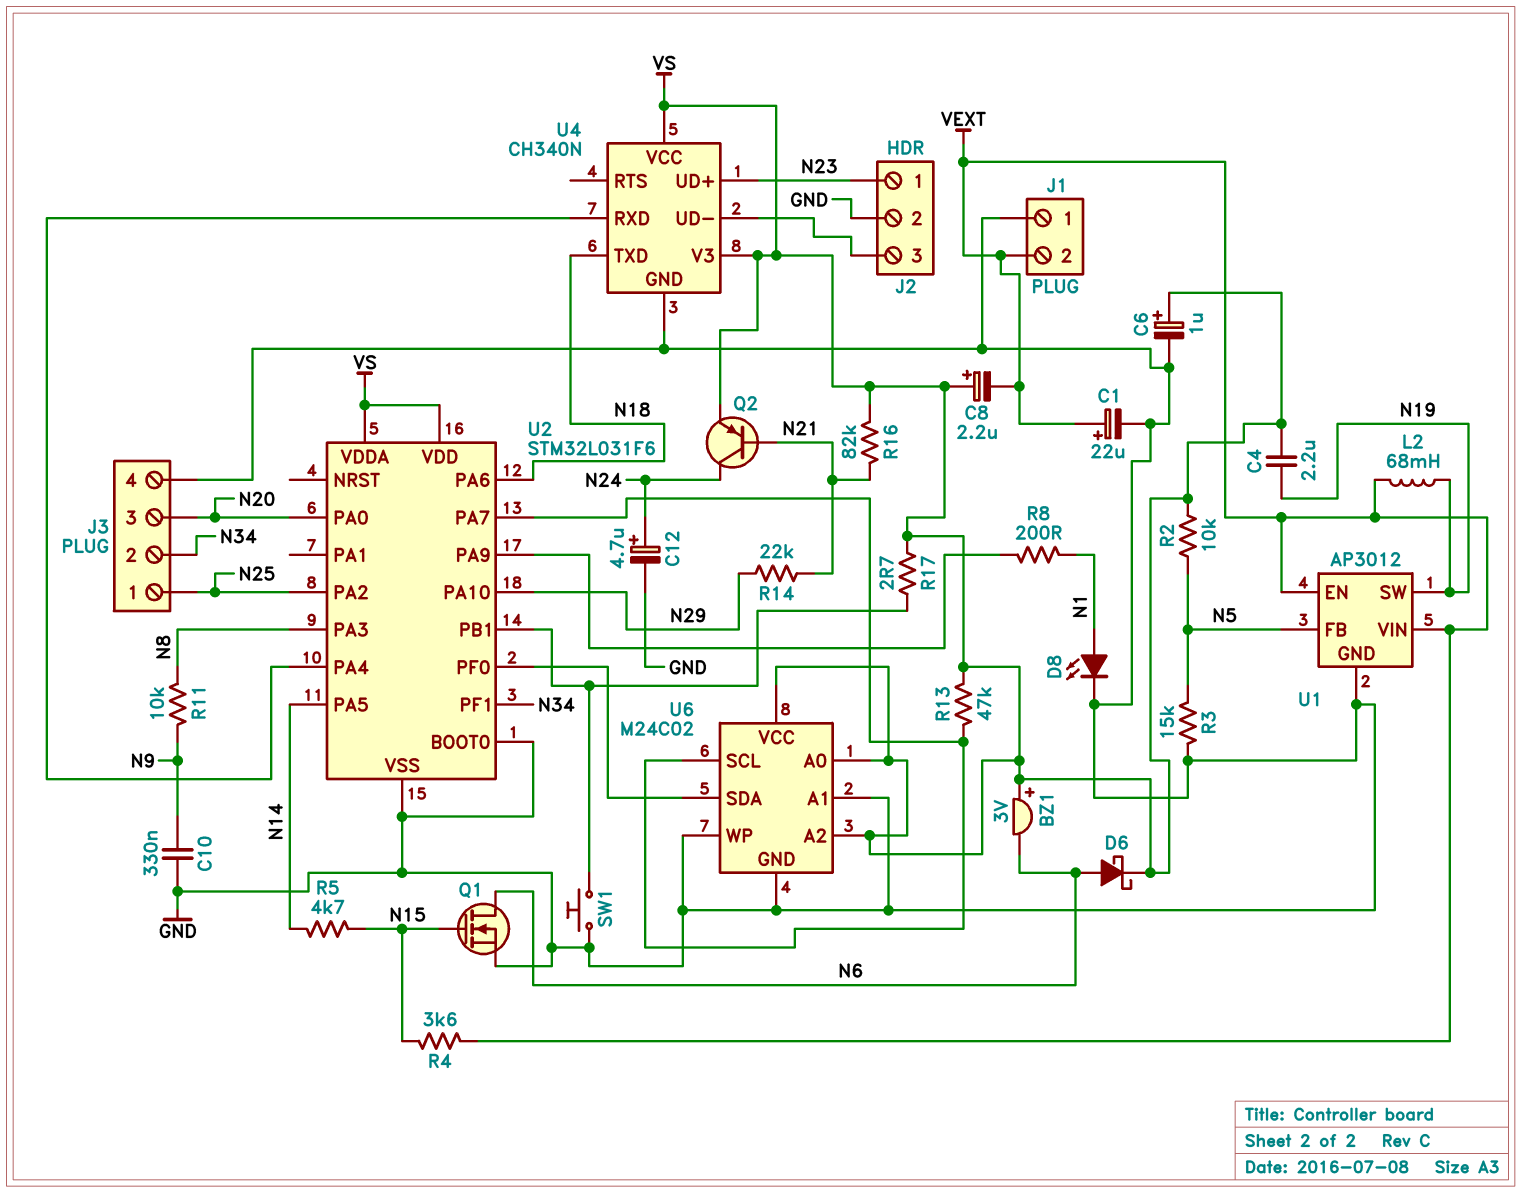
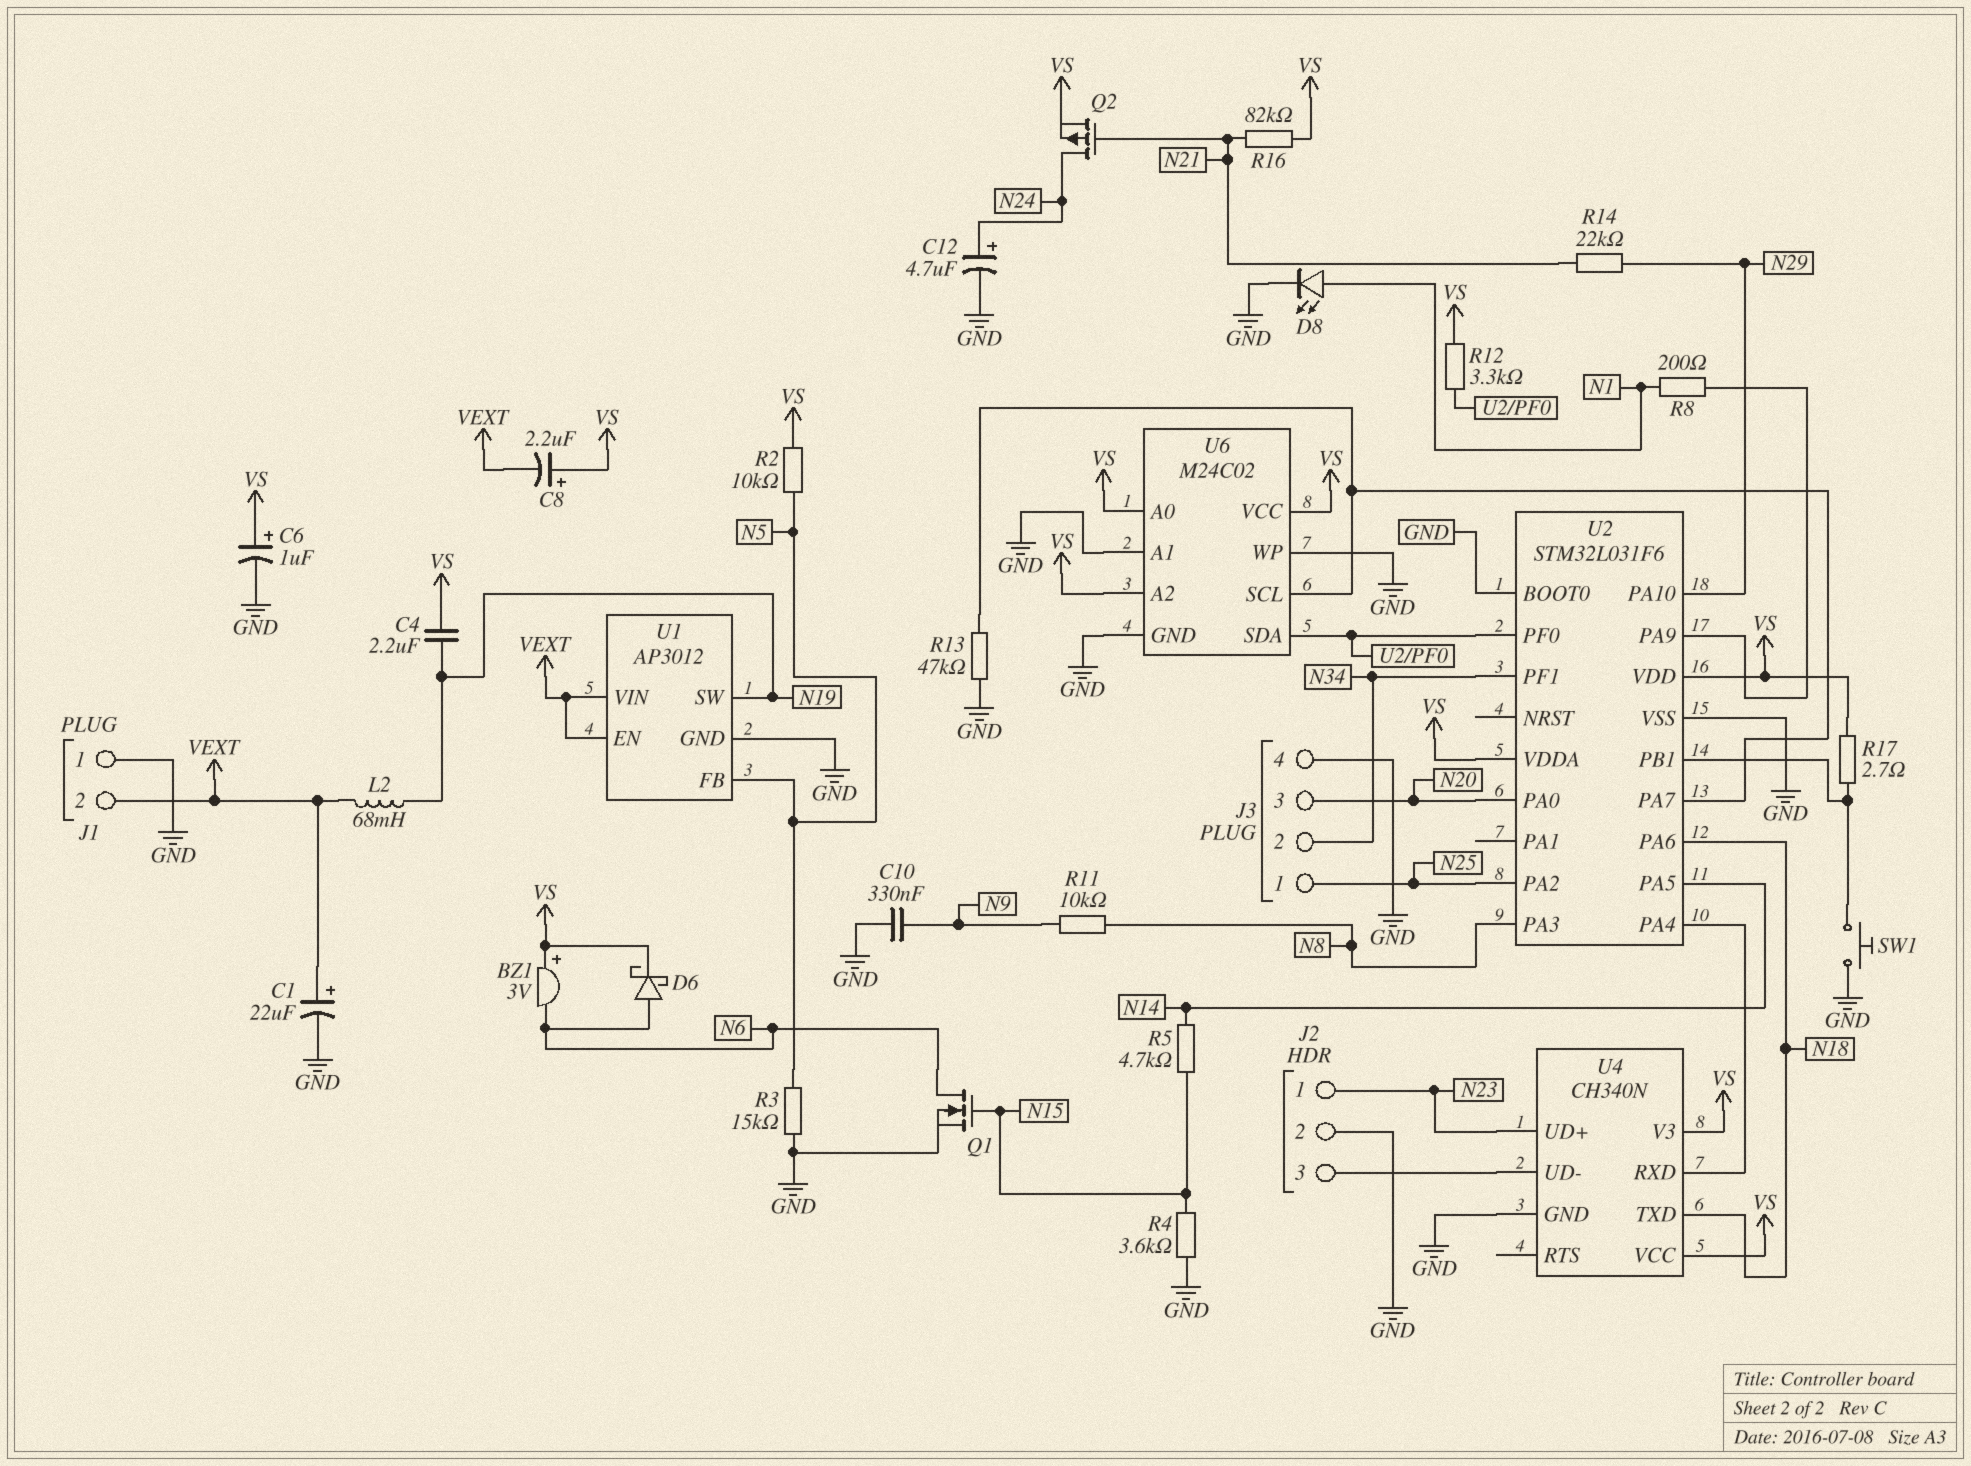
Q2: PNP (B N21, C N24, E VS) -> PMOS (G N21, D N24, S VS)
R4: 3.6k (N15, VEXT) -> 3.6k (GND, N15)
R12: none -> 3.3k (U2/PF0, VS)
R13: 47k (U2/PA7, VS) -> 47k (GND, U2/PA7)

